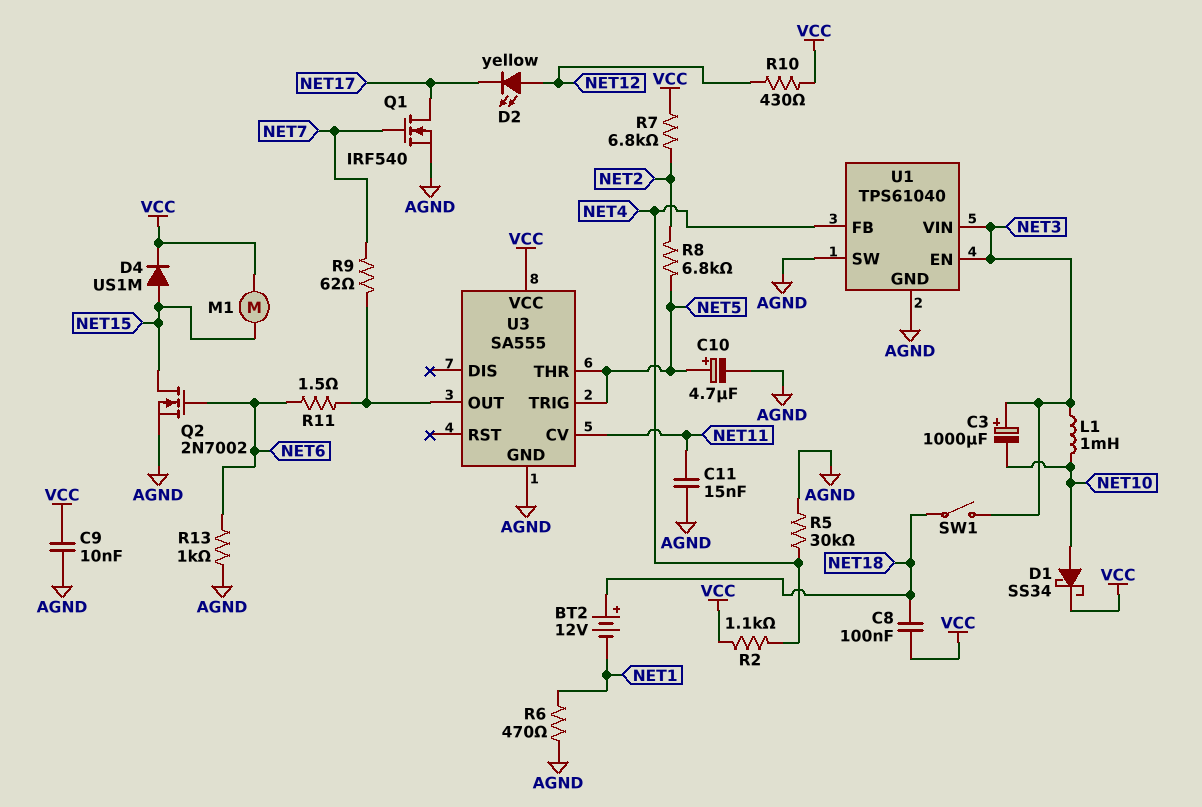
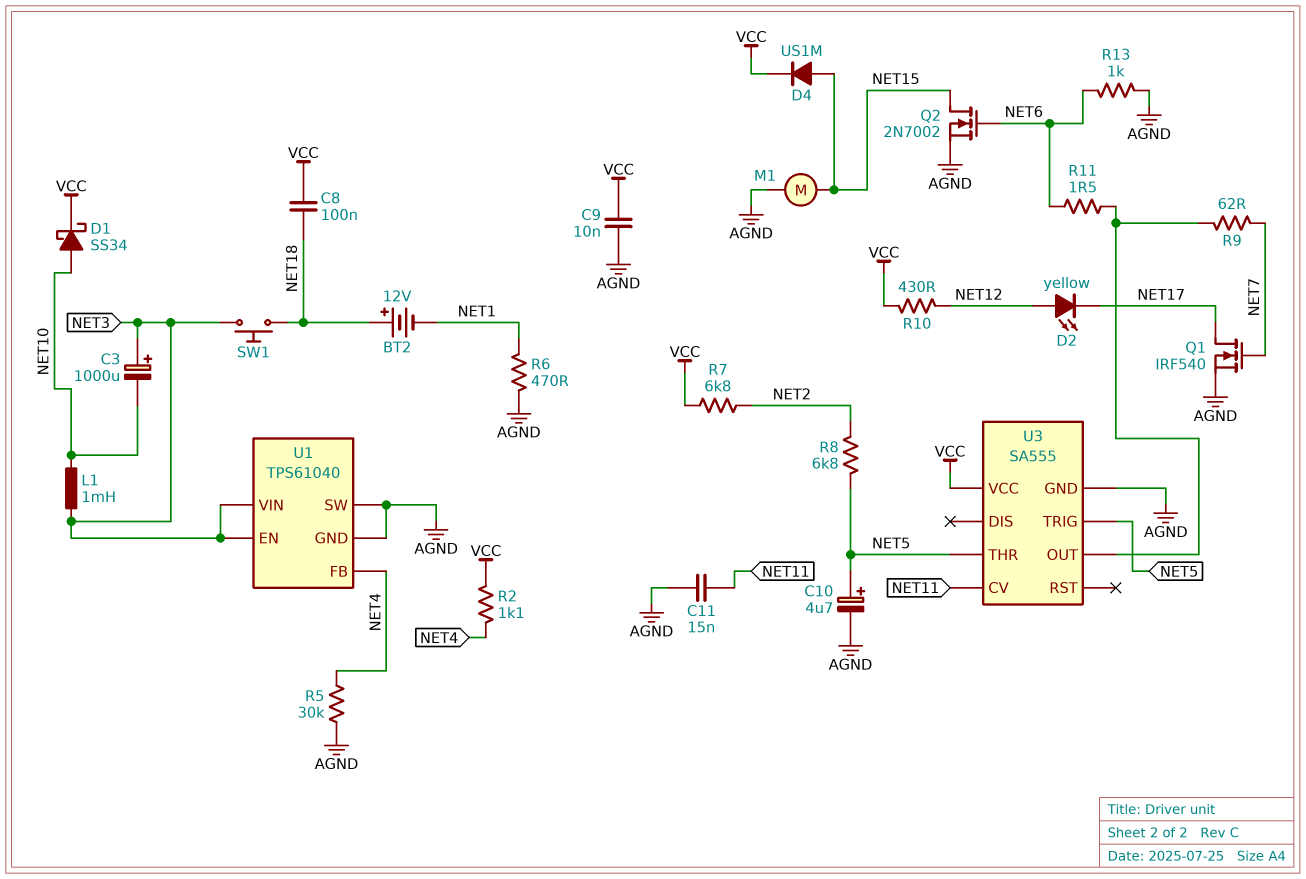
M1: motor (NET15, VCC) -> motor (AGND, NET15)
SW1: switch (NET3, NET18) -> button (NET3, NET18)

